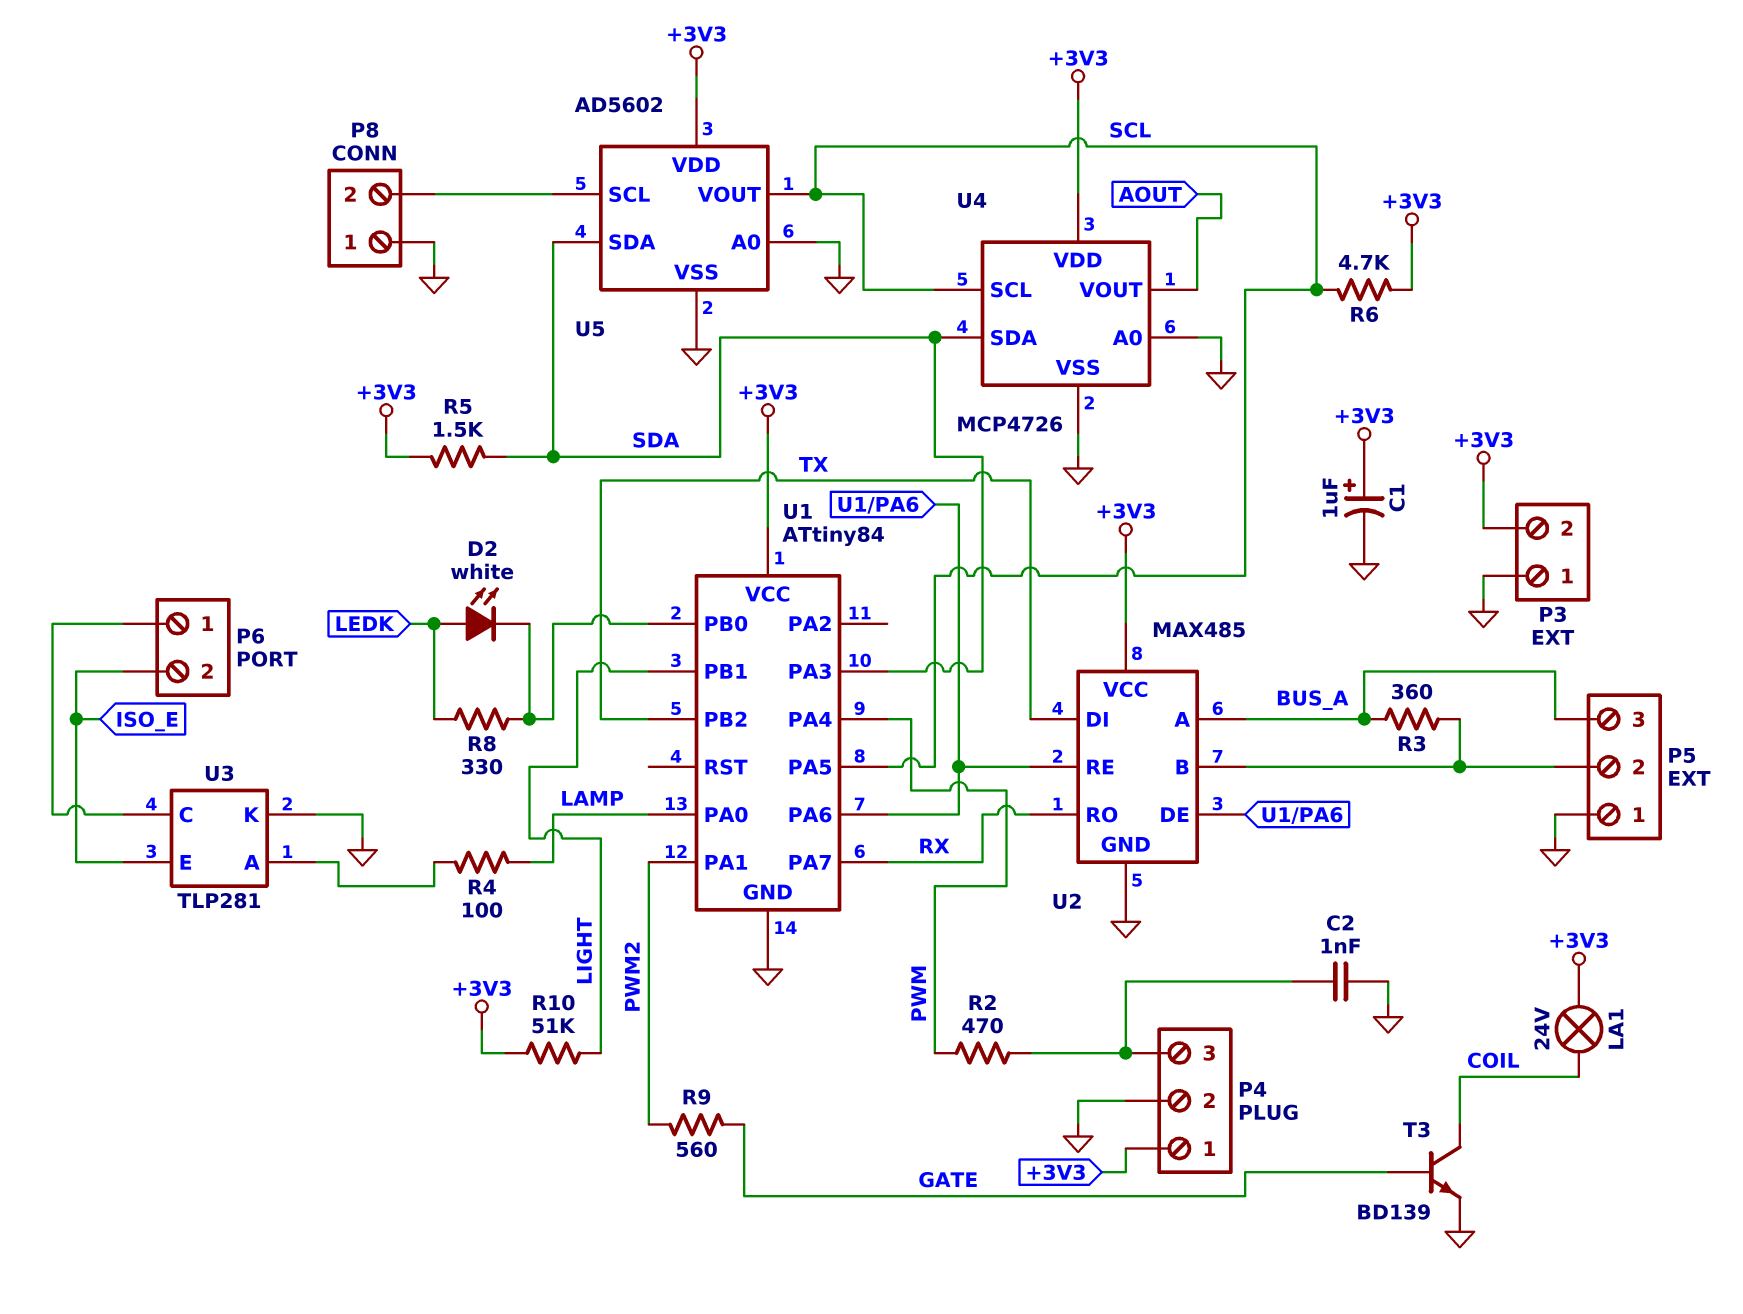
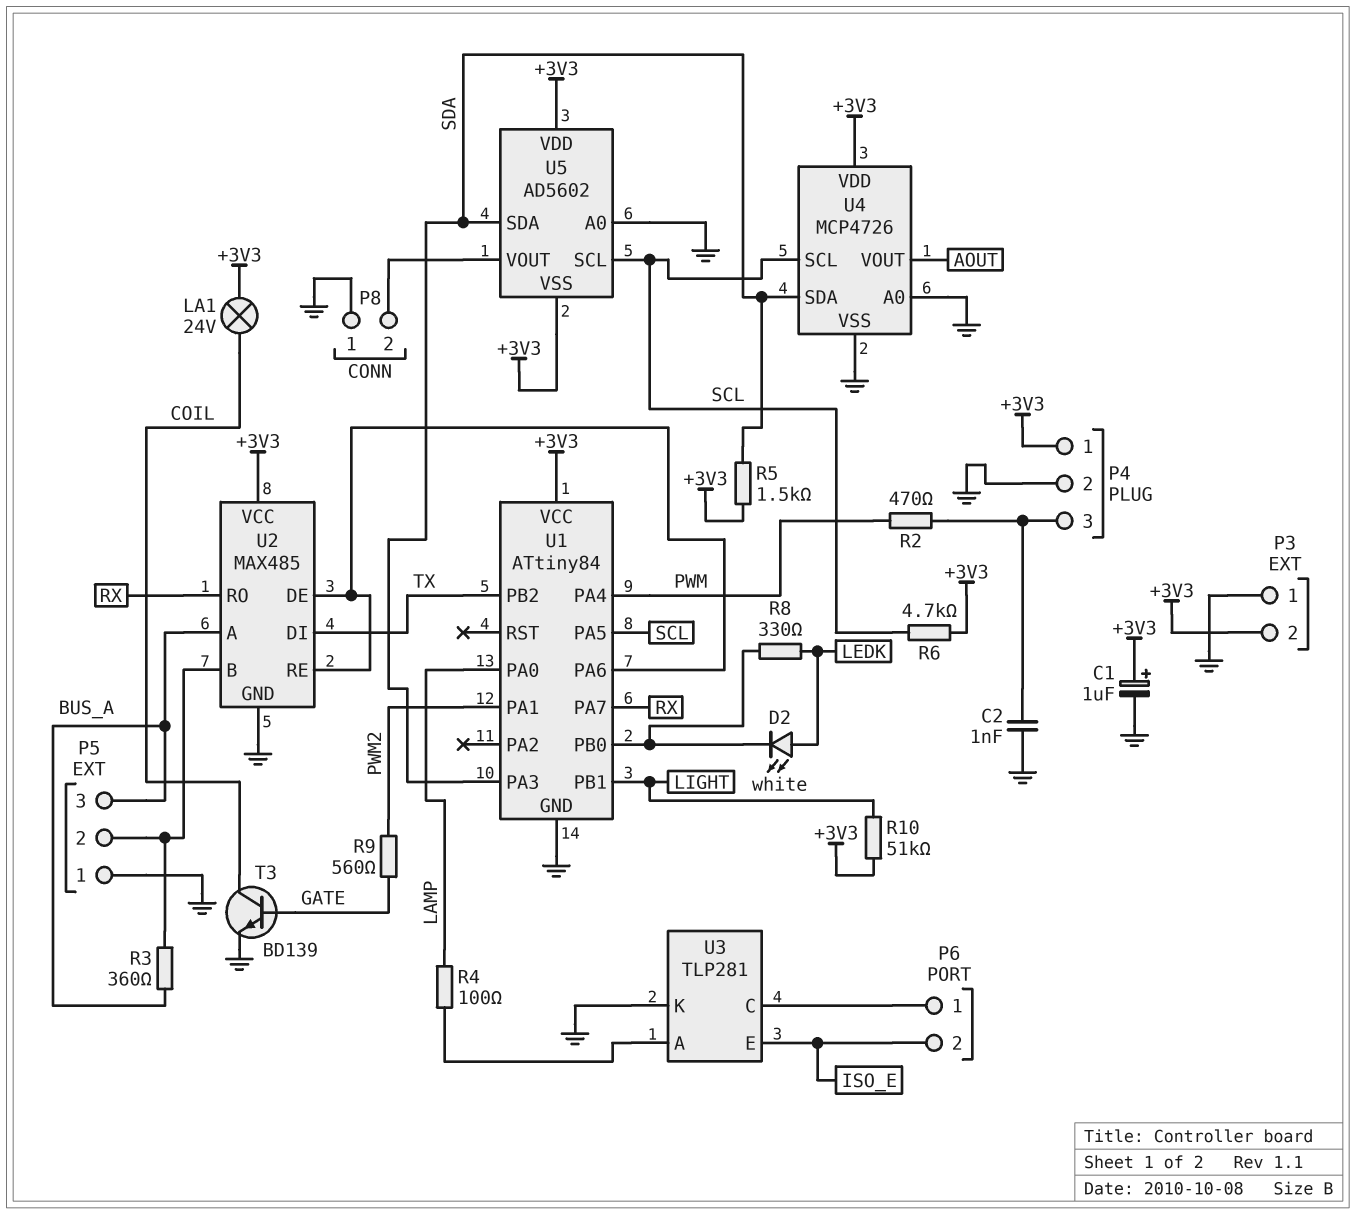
U5 pin SCL: P8/2 -> SCL
U5 pin VOUT: SCL -> P8/2
U5 pin VSS: GND -> +3V3

